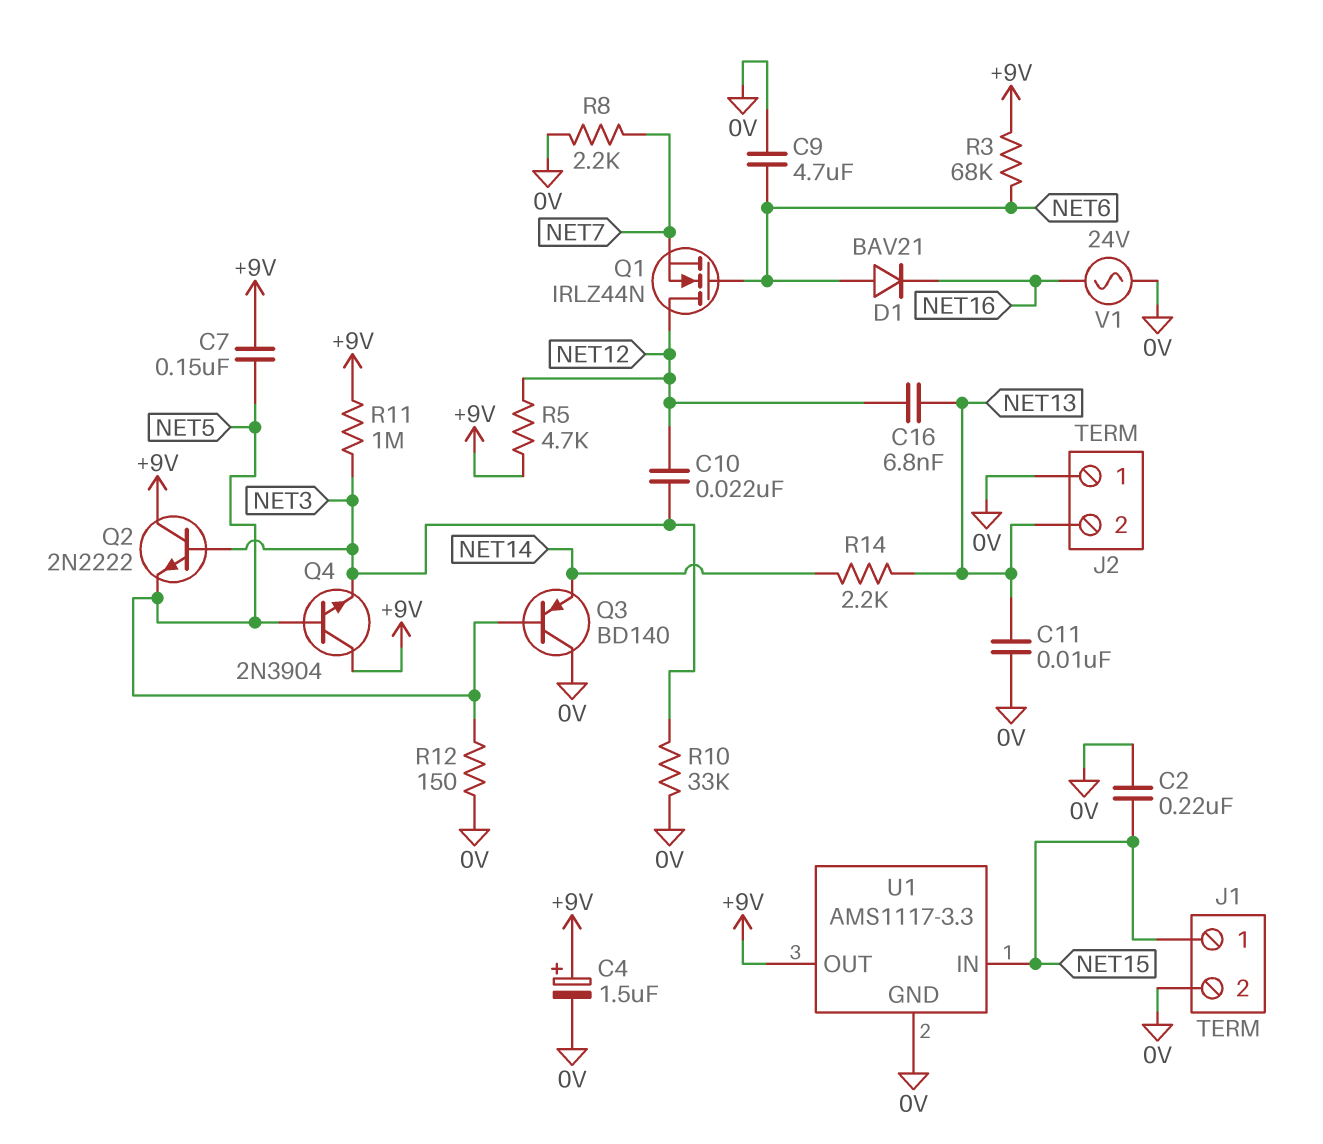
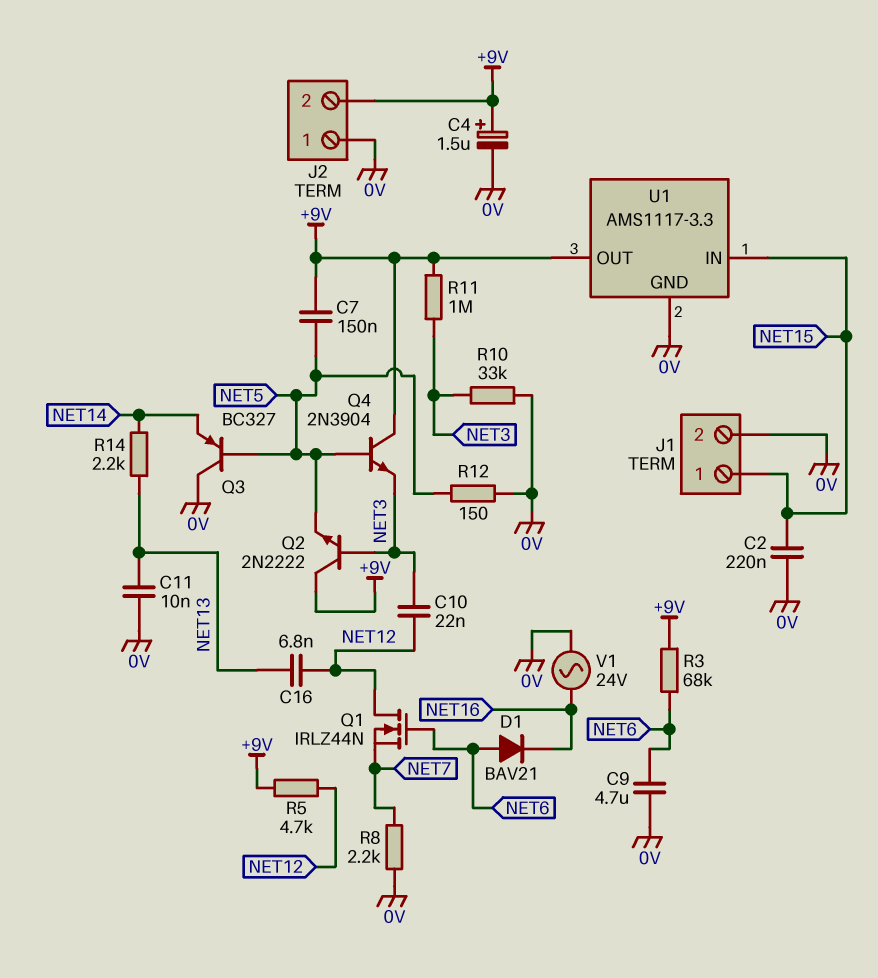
J2 pin 2: NET13 -> +9V
Q3: PNP BD140 (B NET5, C 0V, E NET14) -> PNP BC327 (B NET5, C 0V, E NET14)

